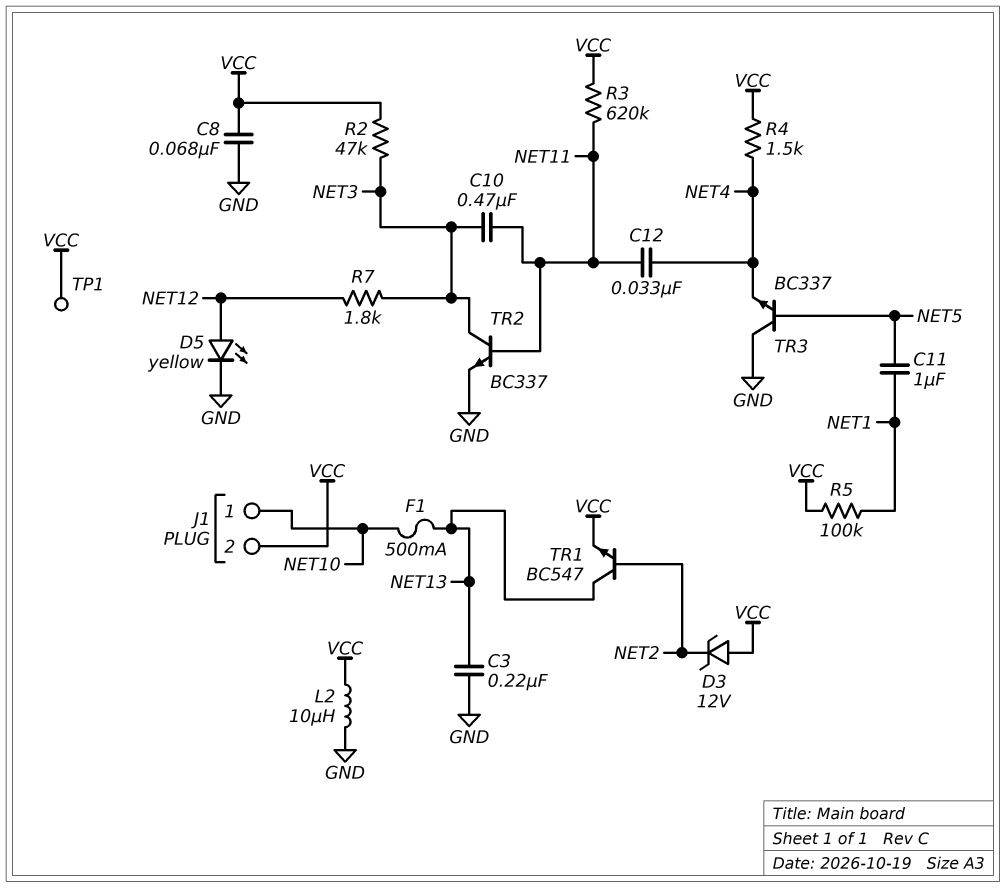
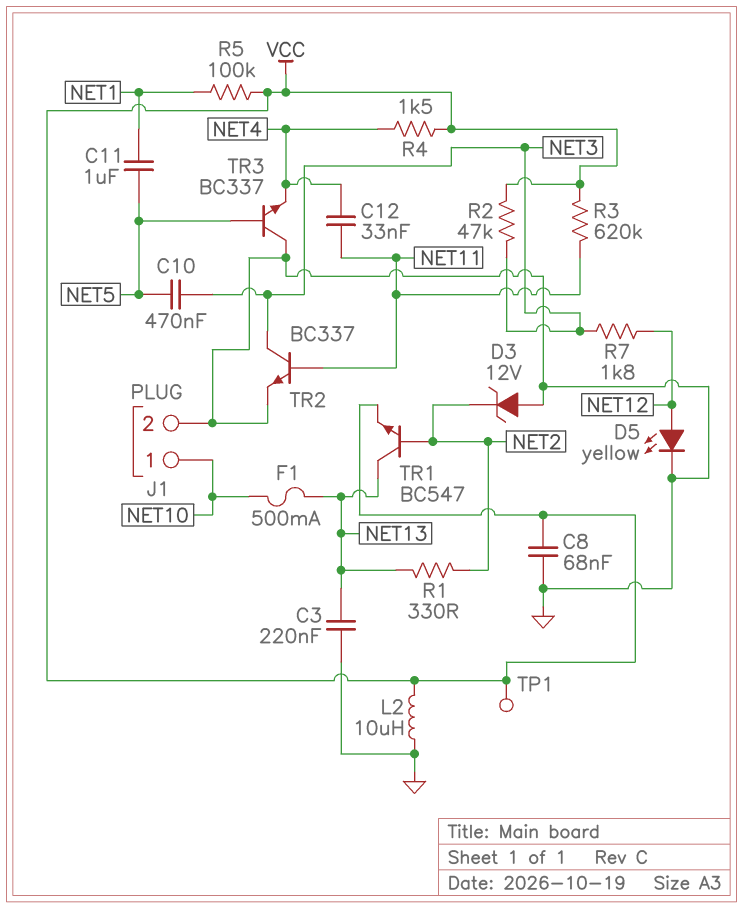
C10: 470nF (NET3, NET11) -> 470nF (NET3, NET5)
D3: zener 12V (A VCC, K NET2) -> zener 12V (A GND, K NET2)
J1 pin 2: VCC -> GND
R1: none -> 330 (NET2, NET13)

